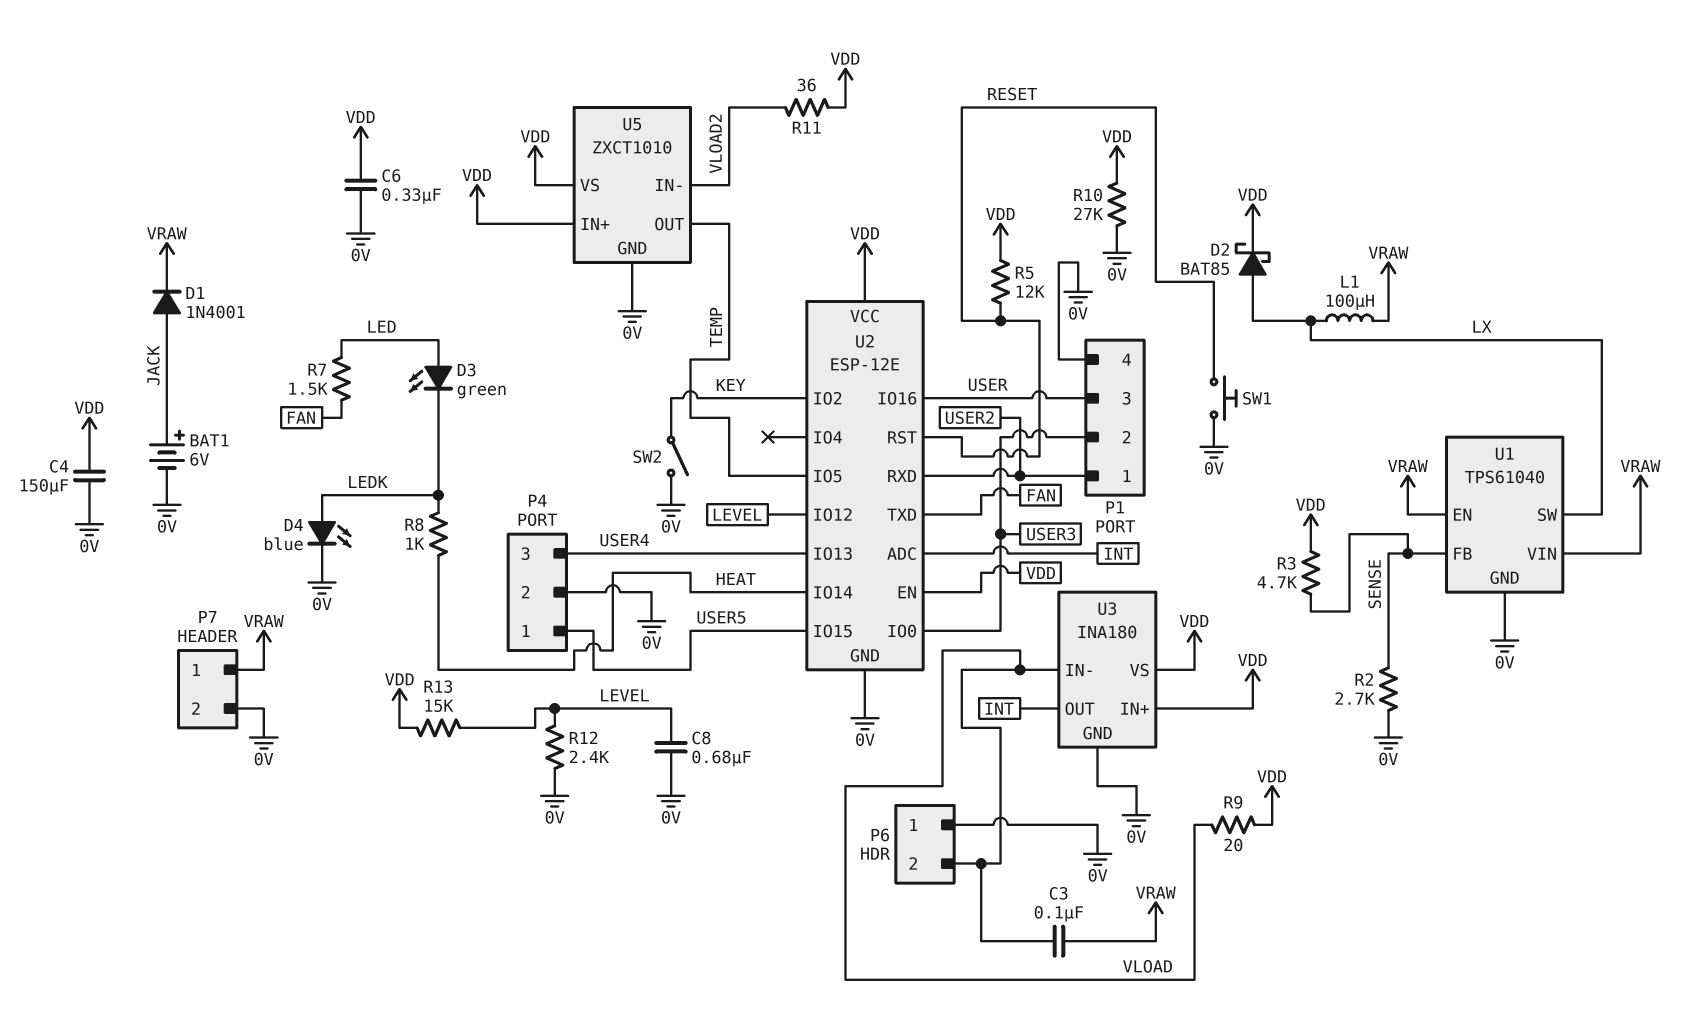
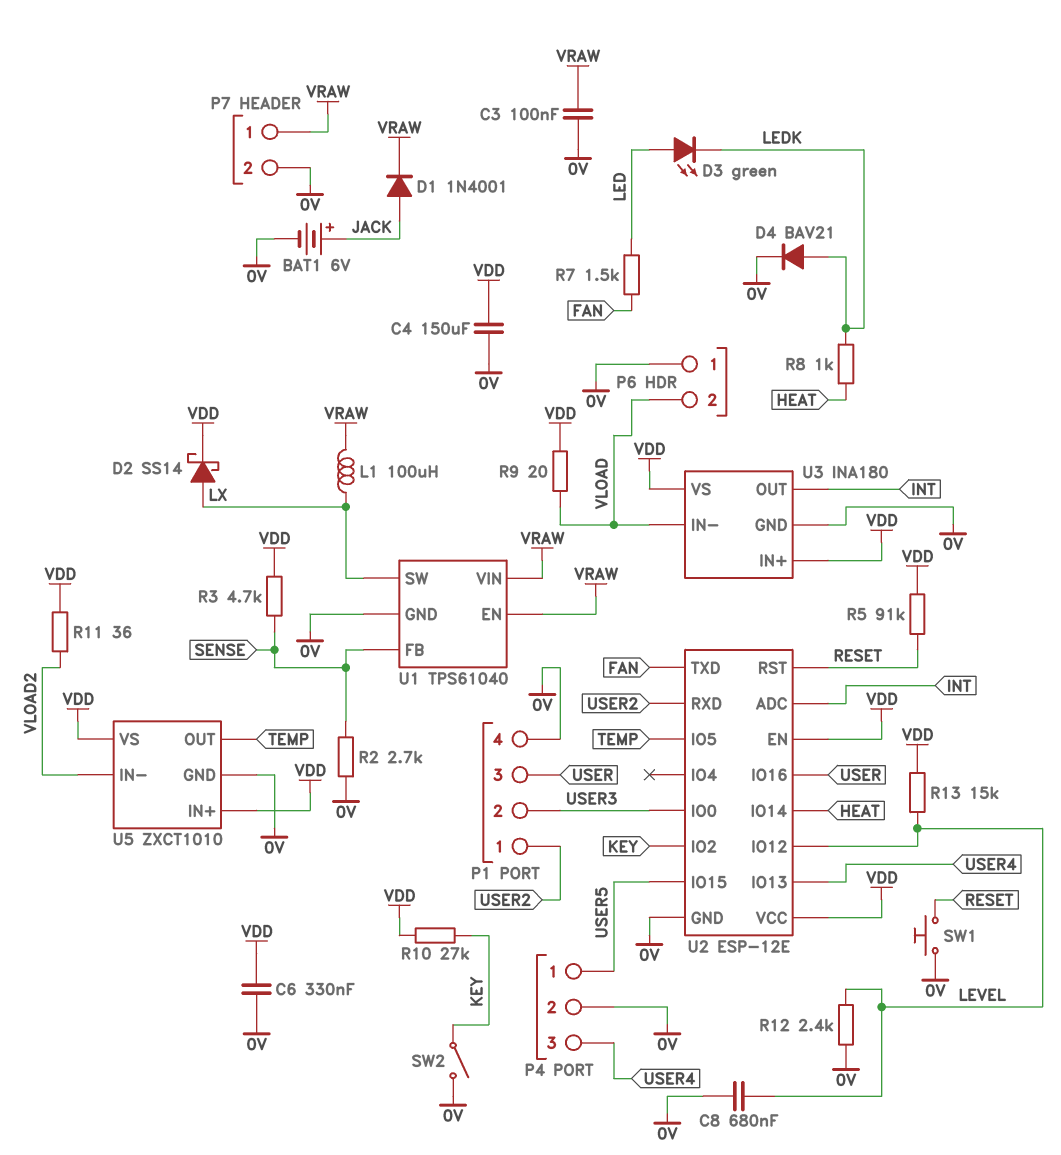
C3: 100nF (VLOAD, VRAW) -> 100nF (0V, VRAW)
D2: schottky BAT85 (A LX, K VDD) -> schottky SS14 (A LX, K VDD)
D4: LED blue (A LEDK, K 0V) -> diode BAV21 (A LEDK, K 0V)
R5: 12k (RESET, VDD) -> 91k (RESET, VDD)
R10: 27k (0V, VDD) -> 27k (KEY, VDD)

